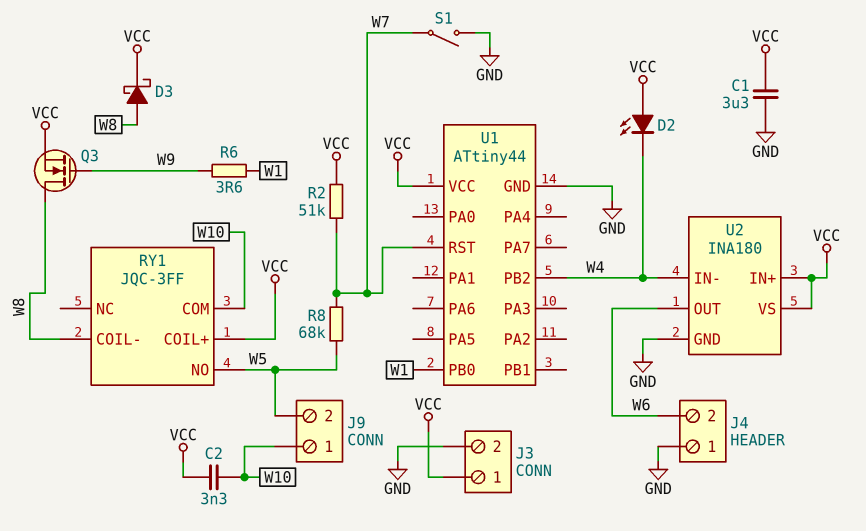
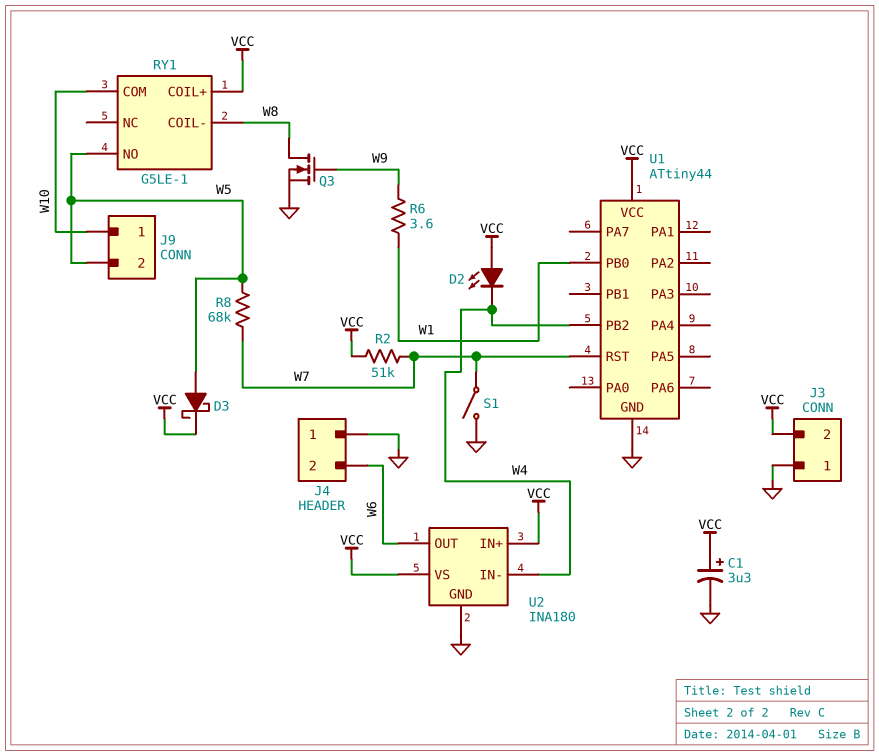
C1: 3.3uF (GND, VCC) -> 3.3uF (plus VCC, minus GND)
C2: 3.3nF (VCC, W10) -> none
D3: schottky (A W8, K VCC) -> schottky (A W5, K VCC)
J3 pin 1: VCC -> GND
J3 pin 2: GND -> VCC
Q3: NMOS (G W9, D W8, S VCC) -> NMOS (G W9, D W8, S GND)
RY1: JQC-3FF -> G5LE-1

